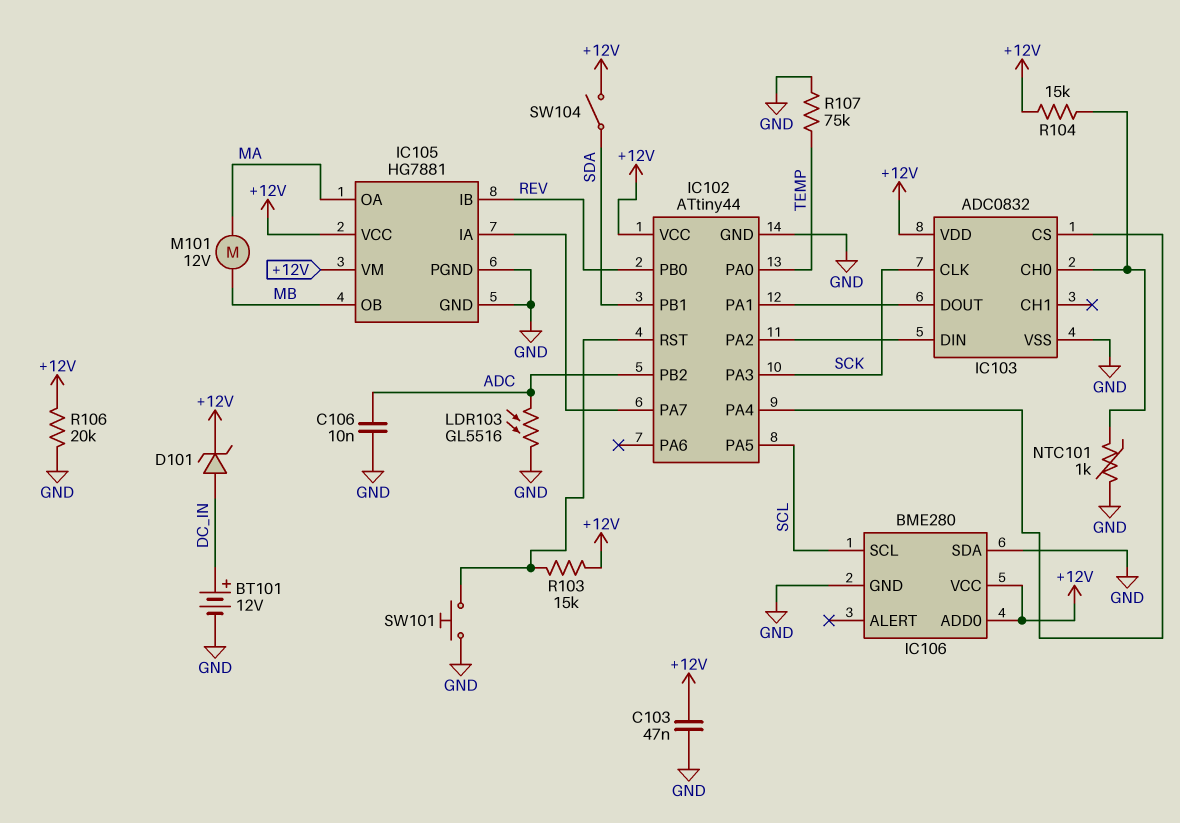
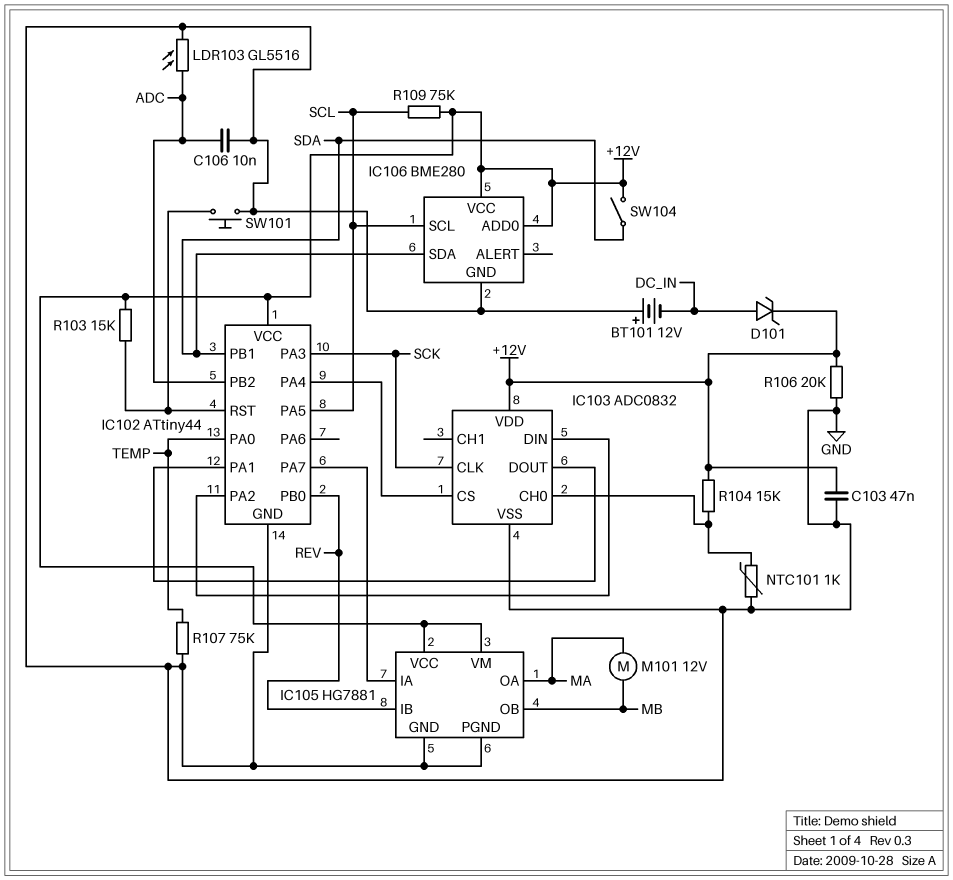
BT101: 12V (plus DC_IN, minus GND) -> 12V (plus GND, minus DC_IN)
IC106 pin SDA: GND -> SDA
R109: none -> 75k (+12V, SCL)

